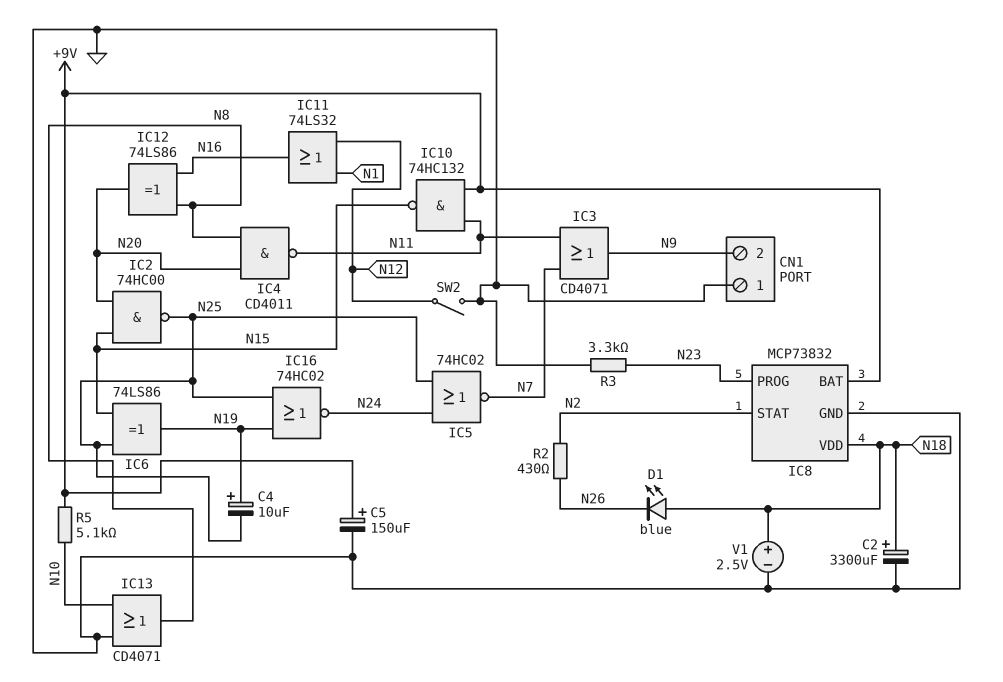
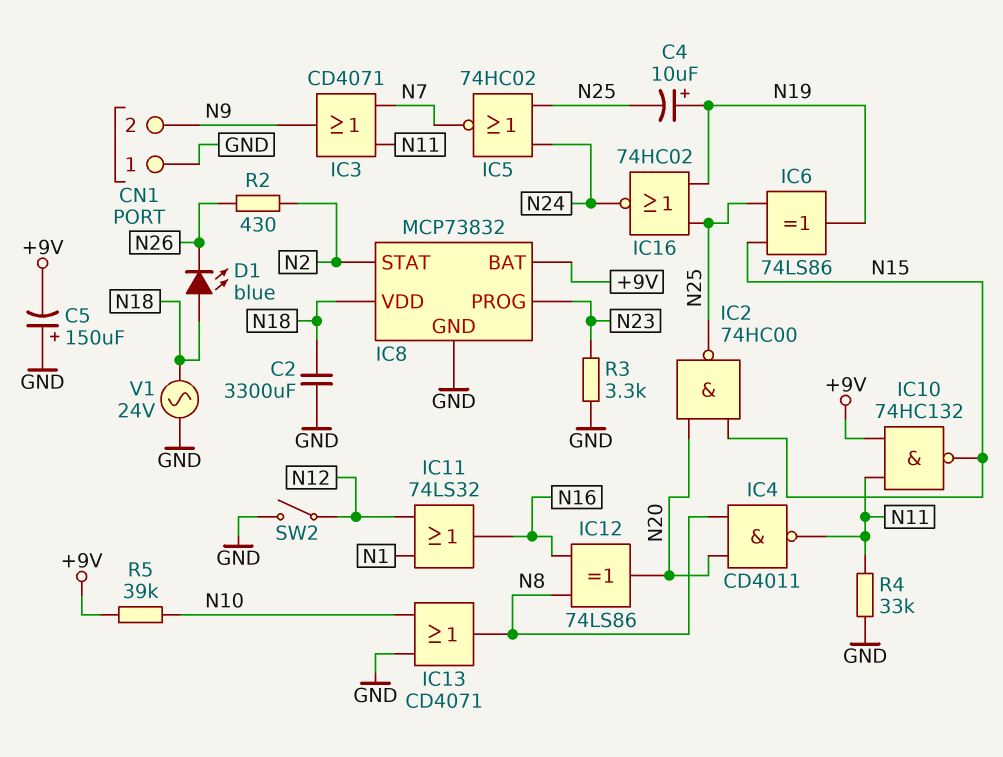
C2: 3300uF (plus N18, minus GND) -> 3300uF (GND, N18)
C5: 150uF (plus +9V, minus GND) -> 150uF (plus GND, minus +9V)
R4: none -> 33k (GND, N11)
R5: 5.1k (+9V, N10) -> 39k (+9V, N10)
V1: 2.5V (plus N18, minus GND) -> AC 24V (GND, N18)

